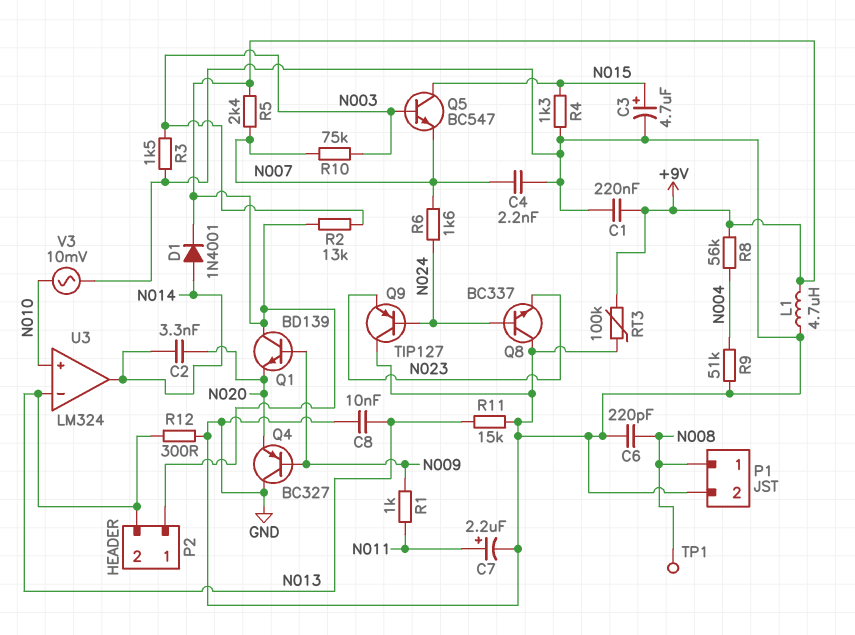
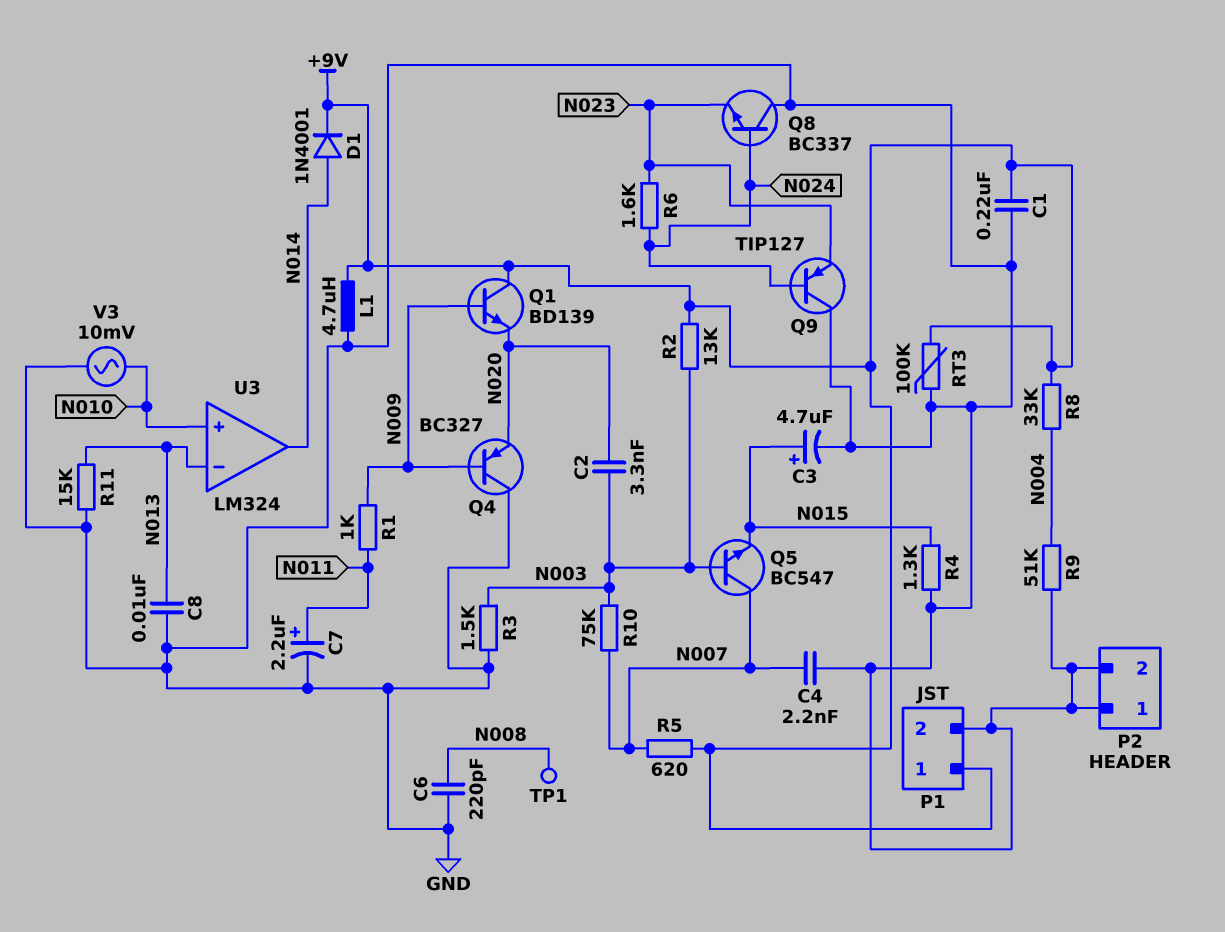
C2: 3.3nF (N014, N020) -> 3.3nF (N003, N020)
P1 pin 1: N008 -> +9V
P2 pin 1: +9V -> GND
P2 pin 2: N013 -> GND
Q5: NPN BC547 (B N003, C N015, E N007) -> NPN BC547 (B N003, C N007, E N015)
R5: 2.4k (+9V, N007) -> 620 (+9V, N007)
R6: 1.6k (N007, N024) -> 1.6k (N023, N024)
R8: 56k (+9V, N004) -> 33k (+9V, N004)
R12: 300 (GND, N013) -> none

